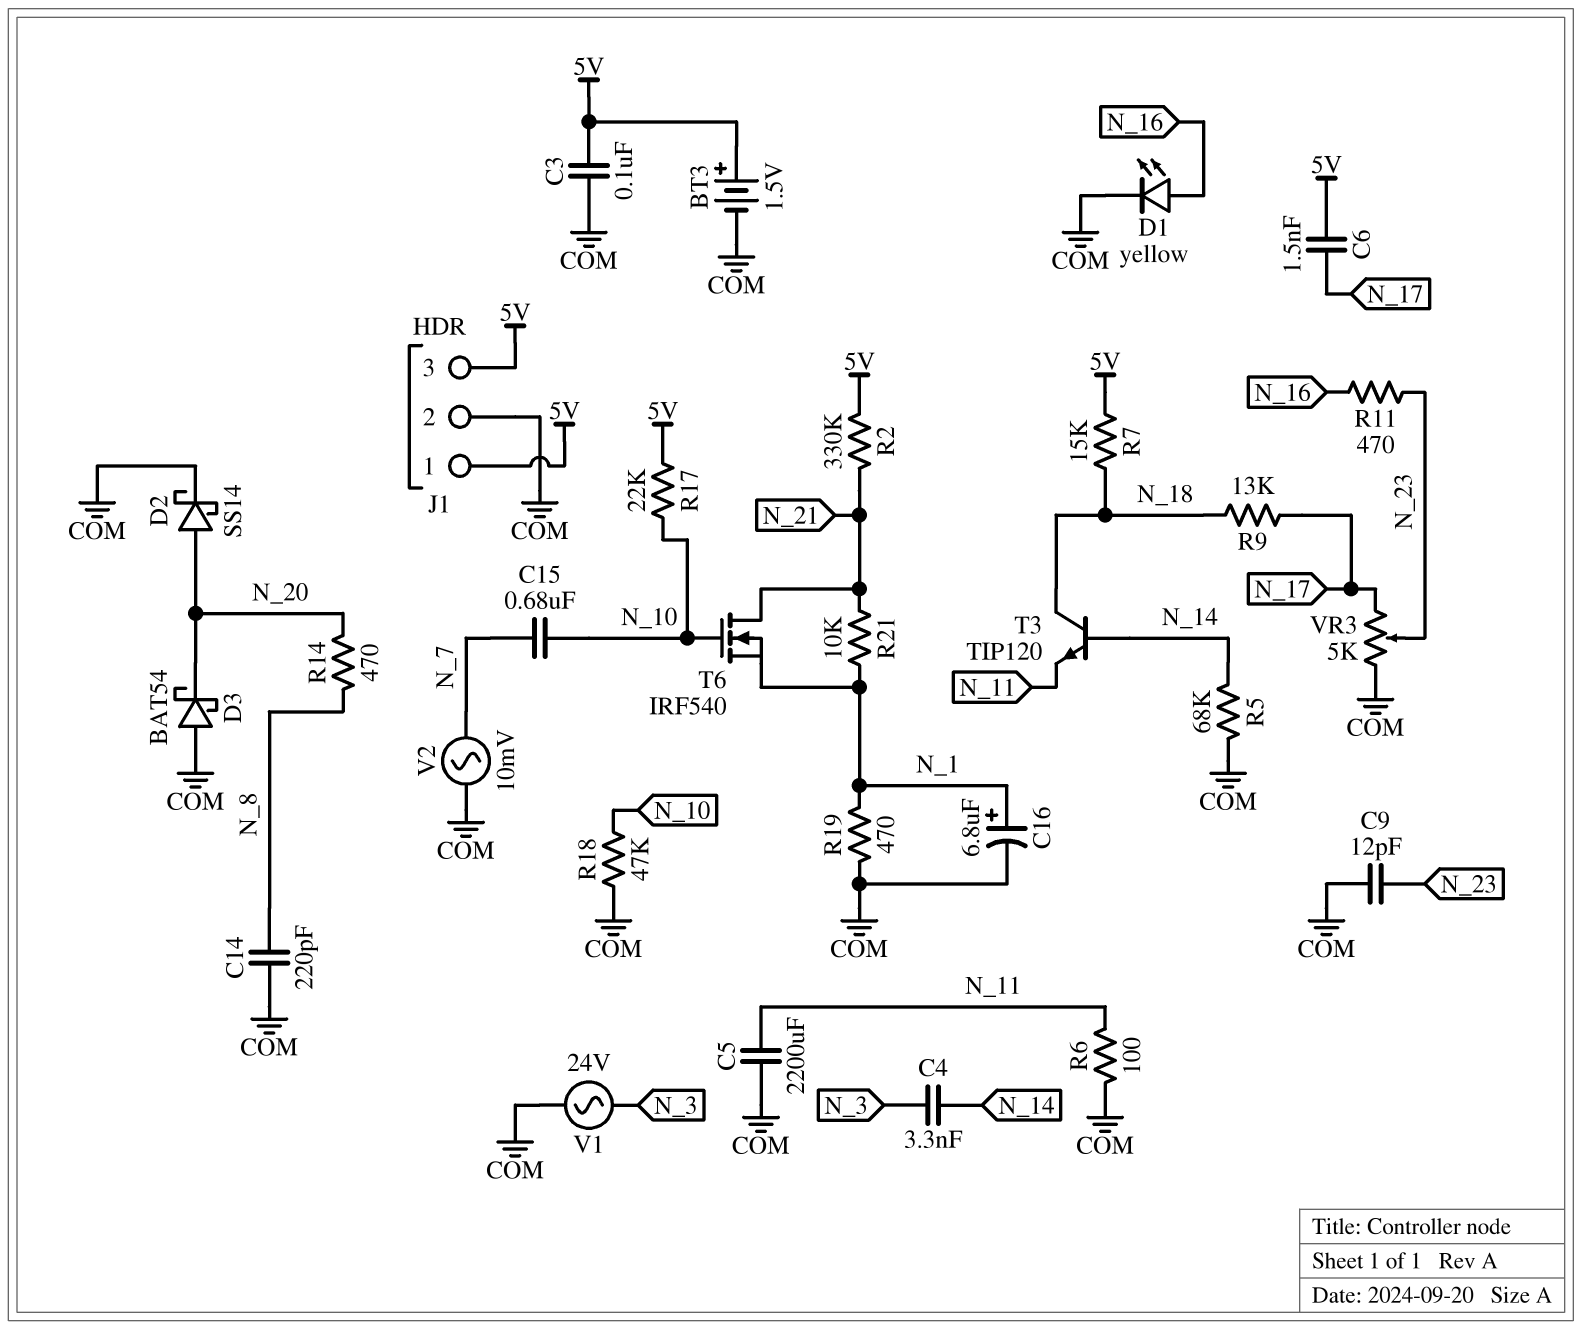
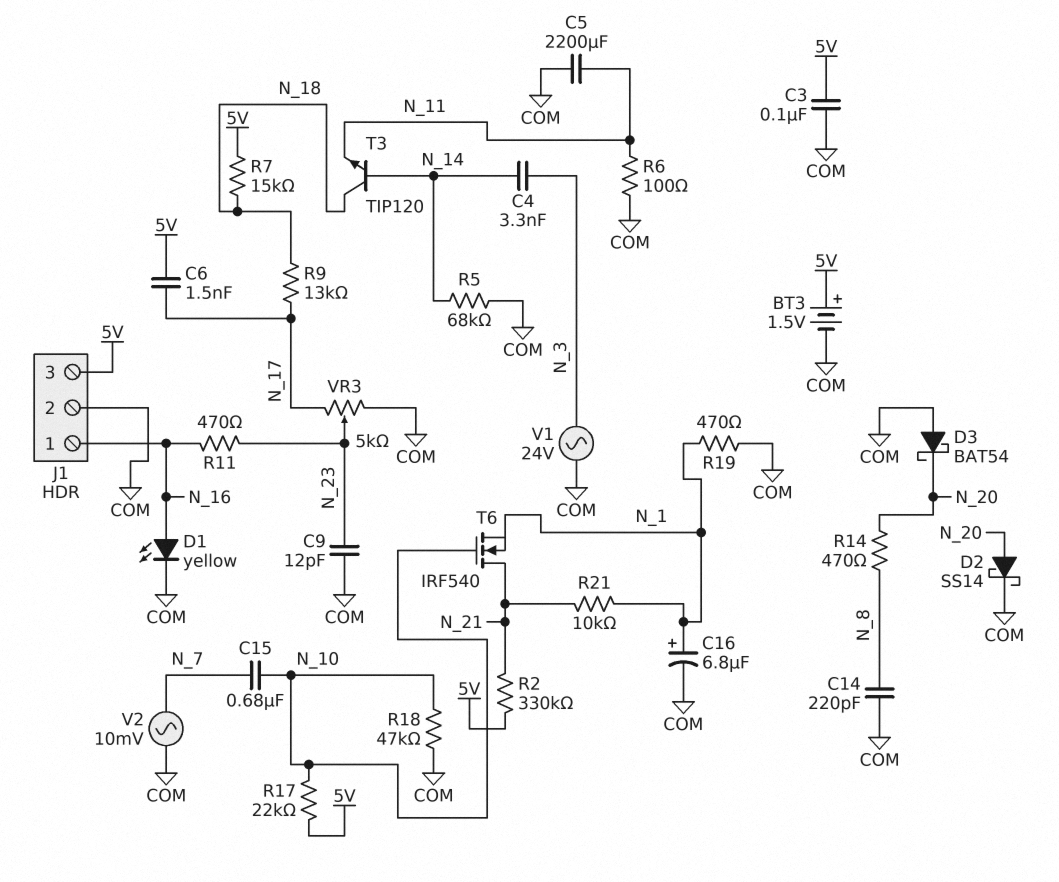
J1 pin 1: 5V -> N_16

